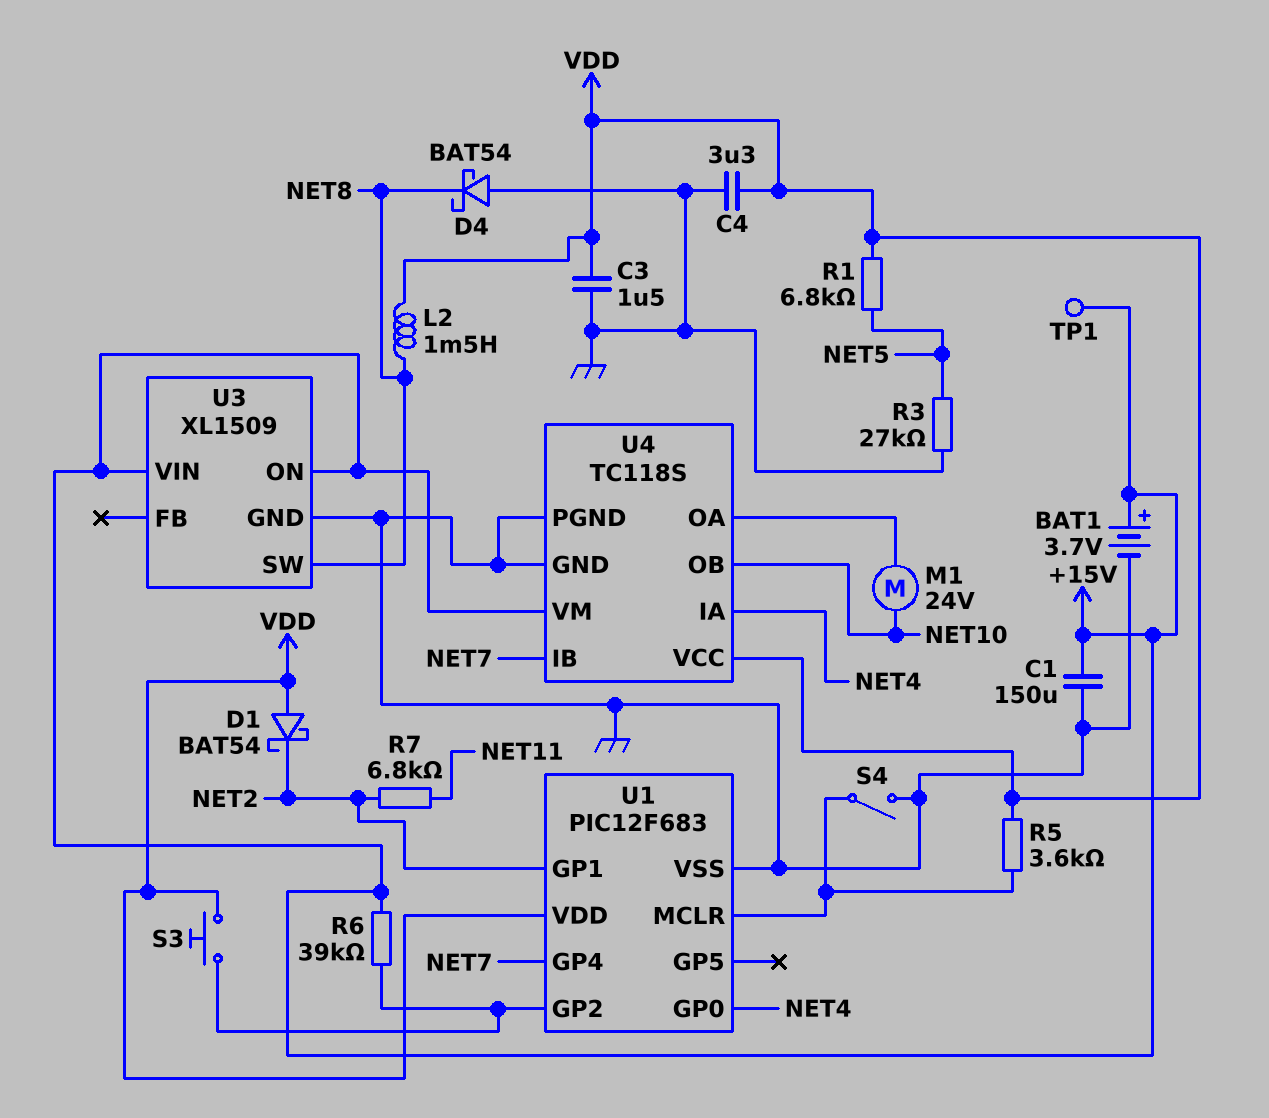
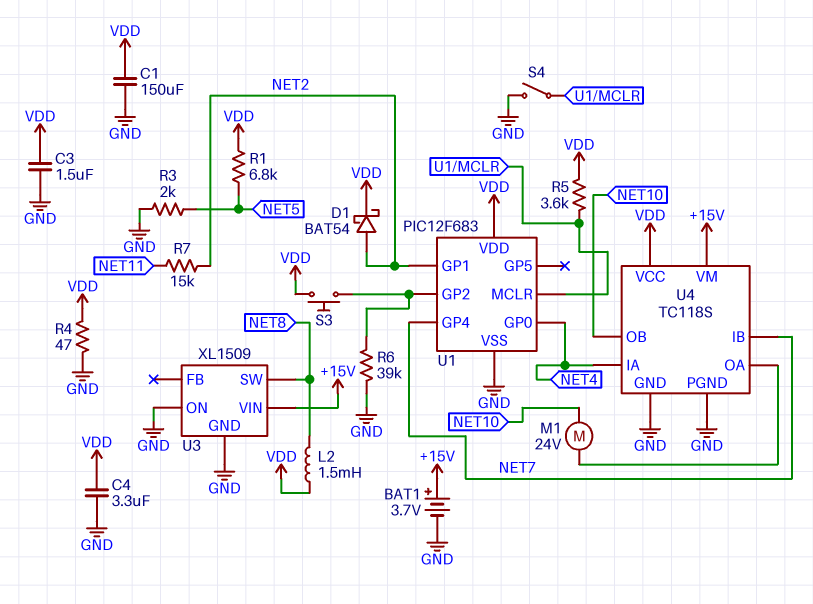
C1: 150uF (+15V, GND) -> 150uF (GND, VDD)
D1: schottky BAT54 (A VDD, K NET2) -> schottky BAT54 (A NET2, K VDD)
D4: schottky BAT54 (A GND, K NET8) -> none
R3: 27k (GND, NET5) -> 2k (GND, NET5)
R4: none -> 47 (GND, VDD)
R6: 39k (+15V, U1/GP2) -> 39k (GND, U1/GP2)
R7: 6.8k (NET2, NET11) -> 15k (NET2, NET11)
TP1: test point (+15V) -> none
U3 pin ON: +15V -> GND

